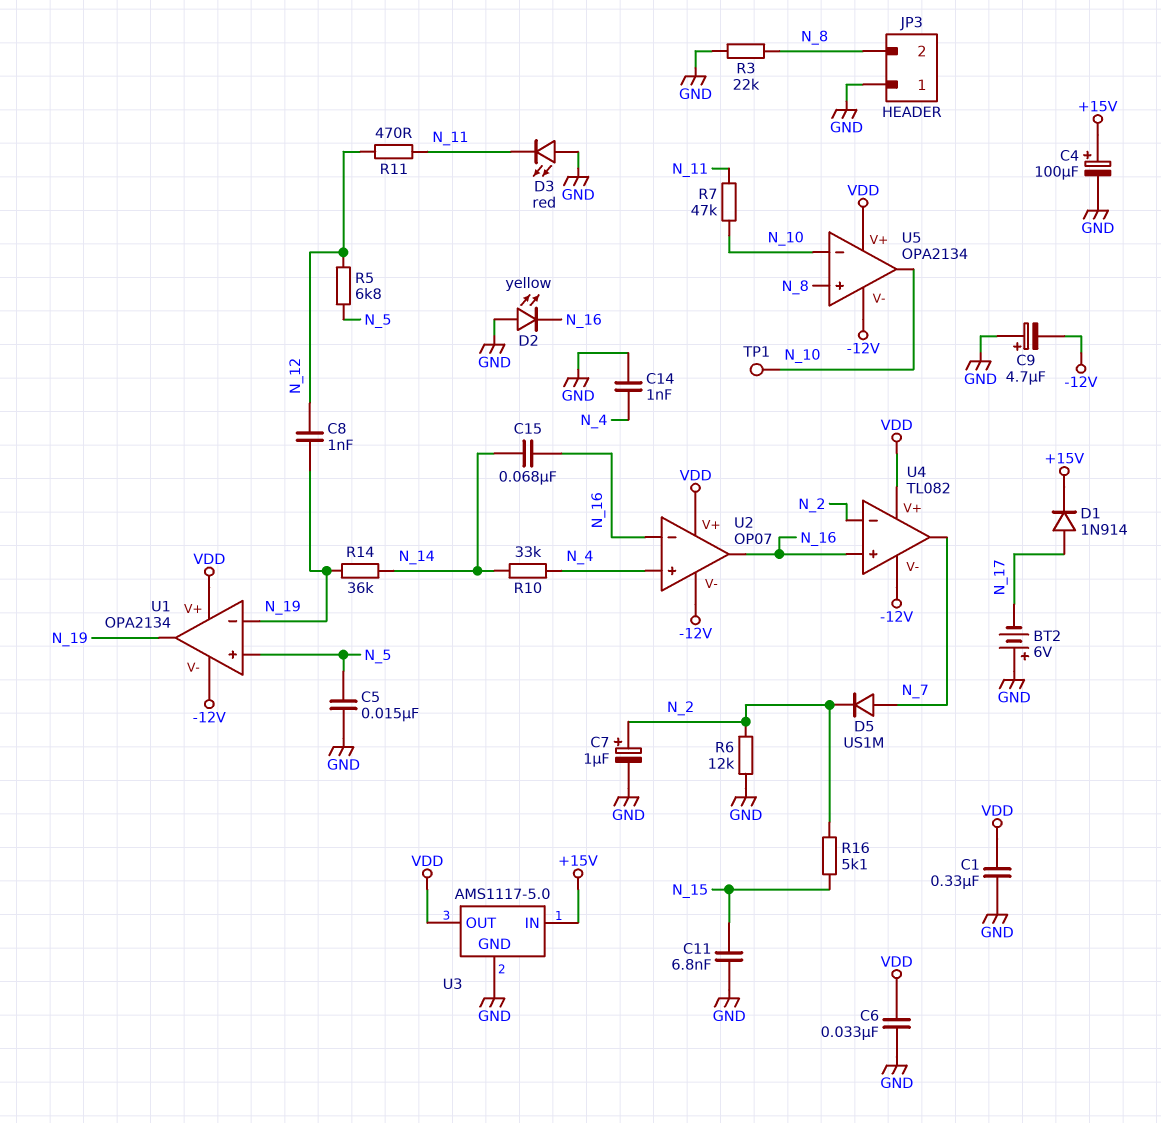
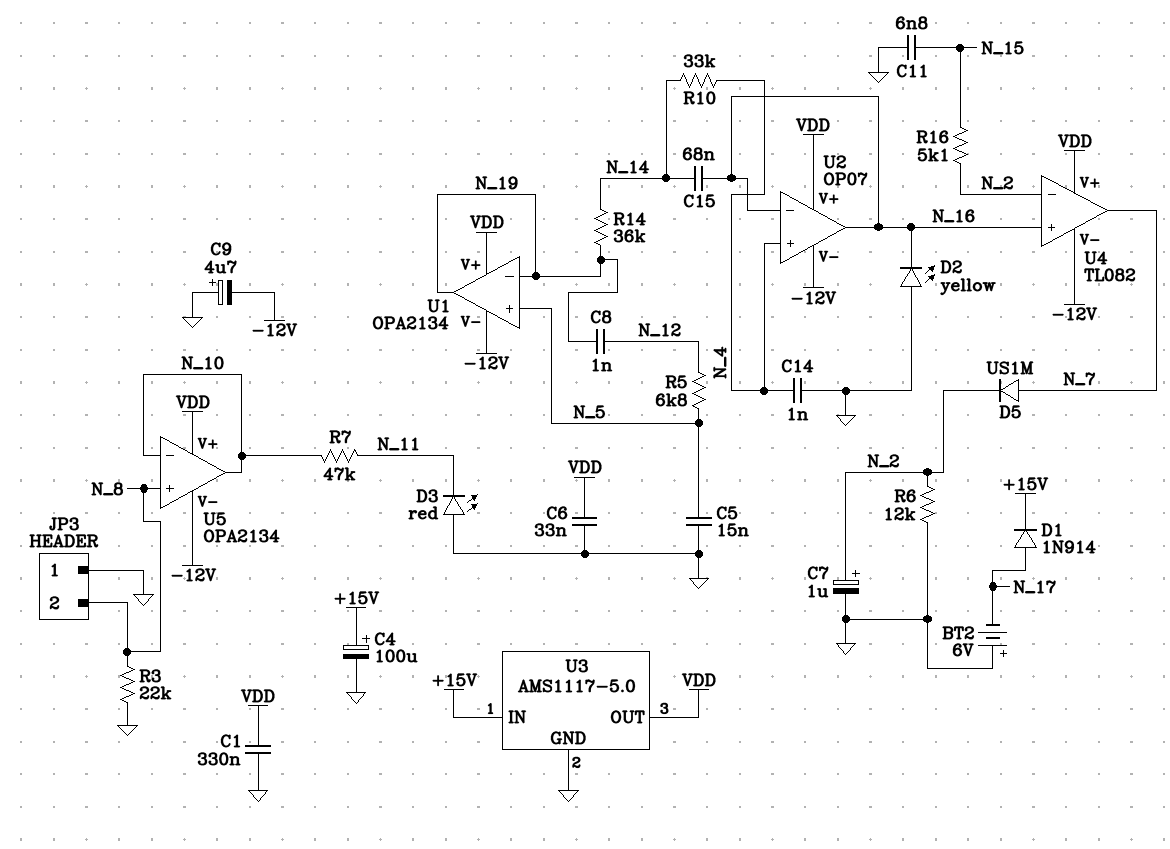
R11: 470 (N_11, N_12) -> none
TP1: test point (N_10) -> none

